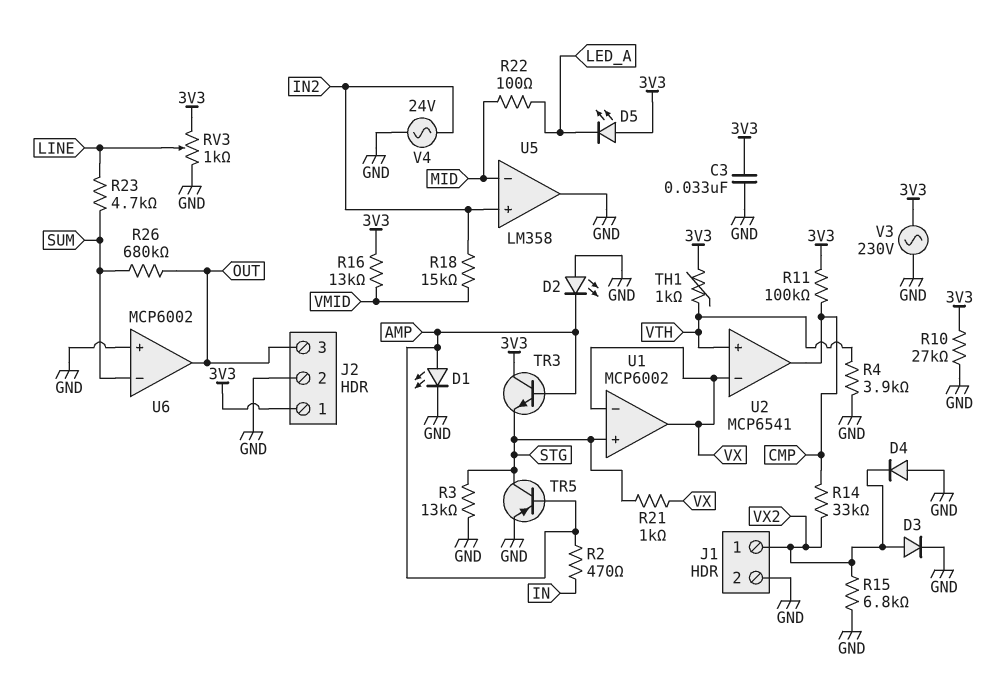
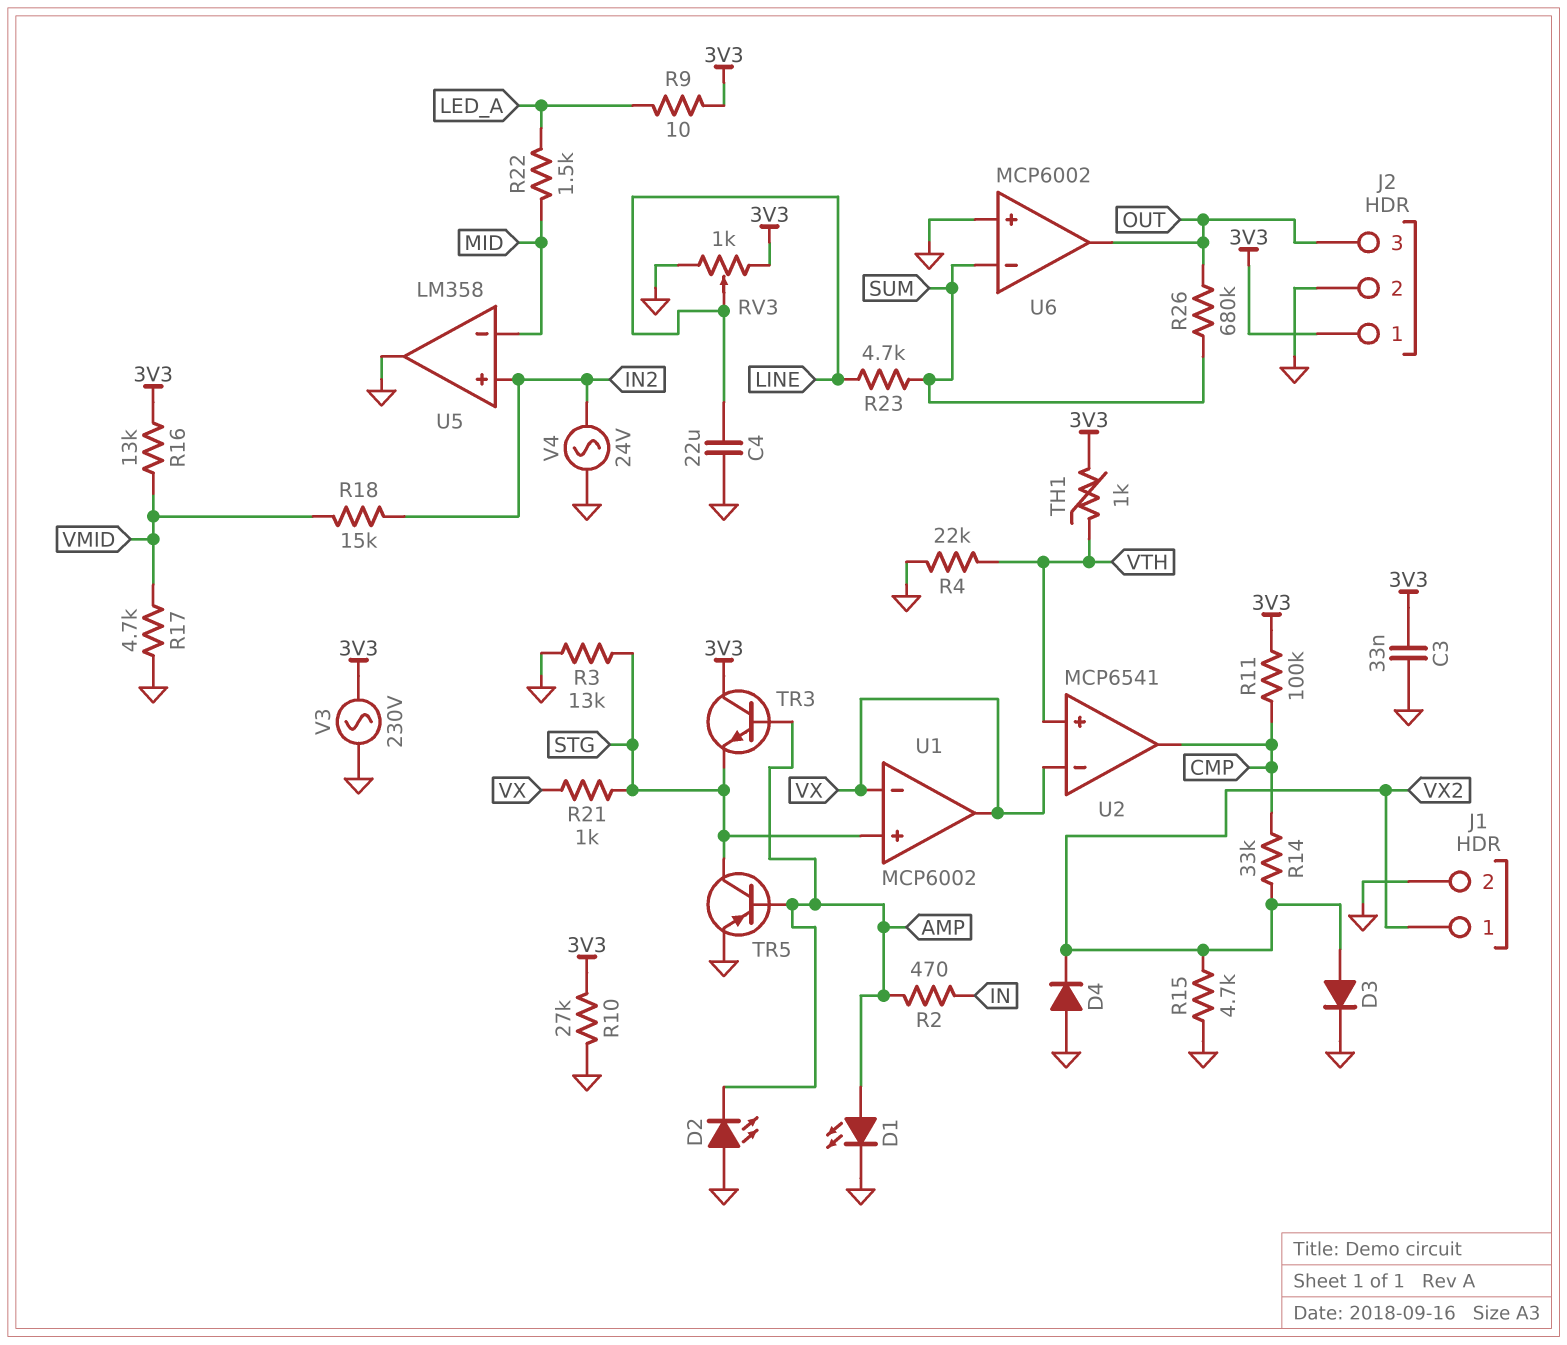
C4: none -> 22uF (GND, LINE)
D5: LED (A 3V3, K LED_A) -> none
R4: 3.9k (GND, VTH) -> 22k (GND, VTH)
R9: none -> 10 (3V3, LED_A)
R15: 6.8k (GND, VX2) -> 4.7k (GND, VX2)
R17: none -> 4.7k (GND, VMID)
R22: 100 (LED_A, MID) -> 1.5k (LED_A, MID)

